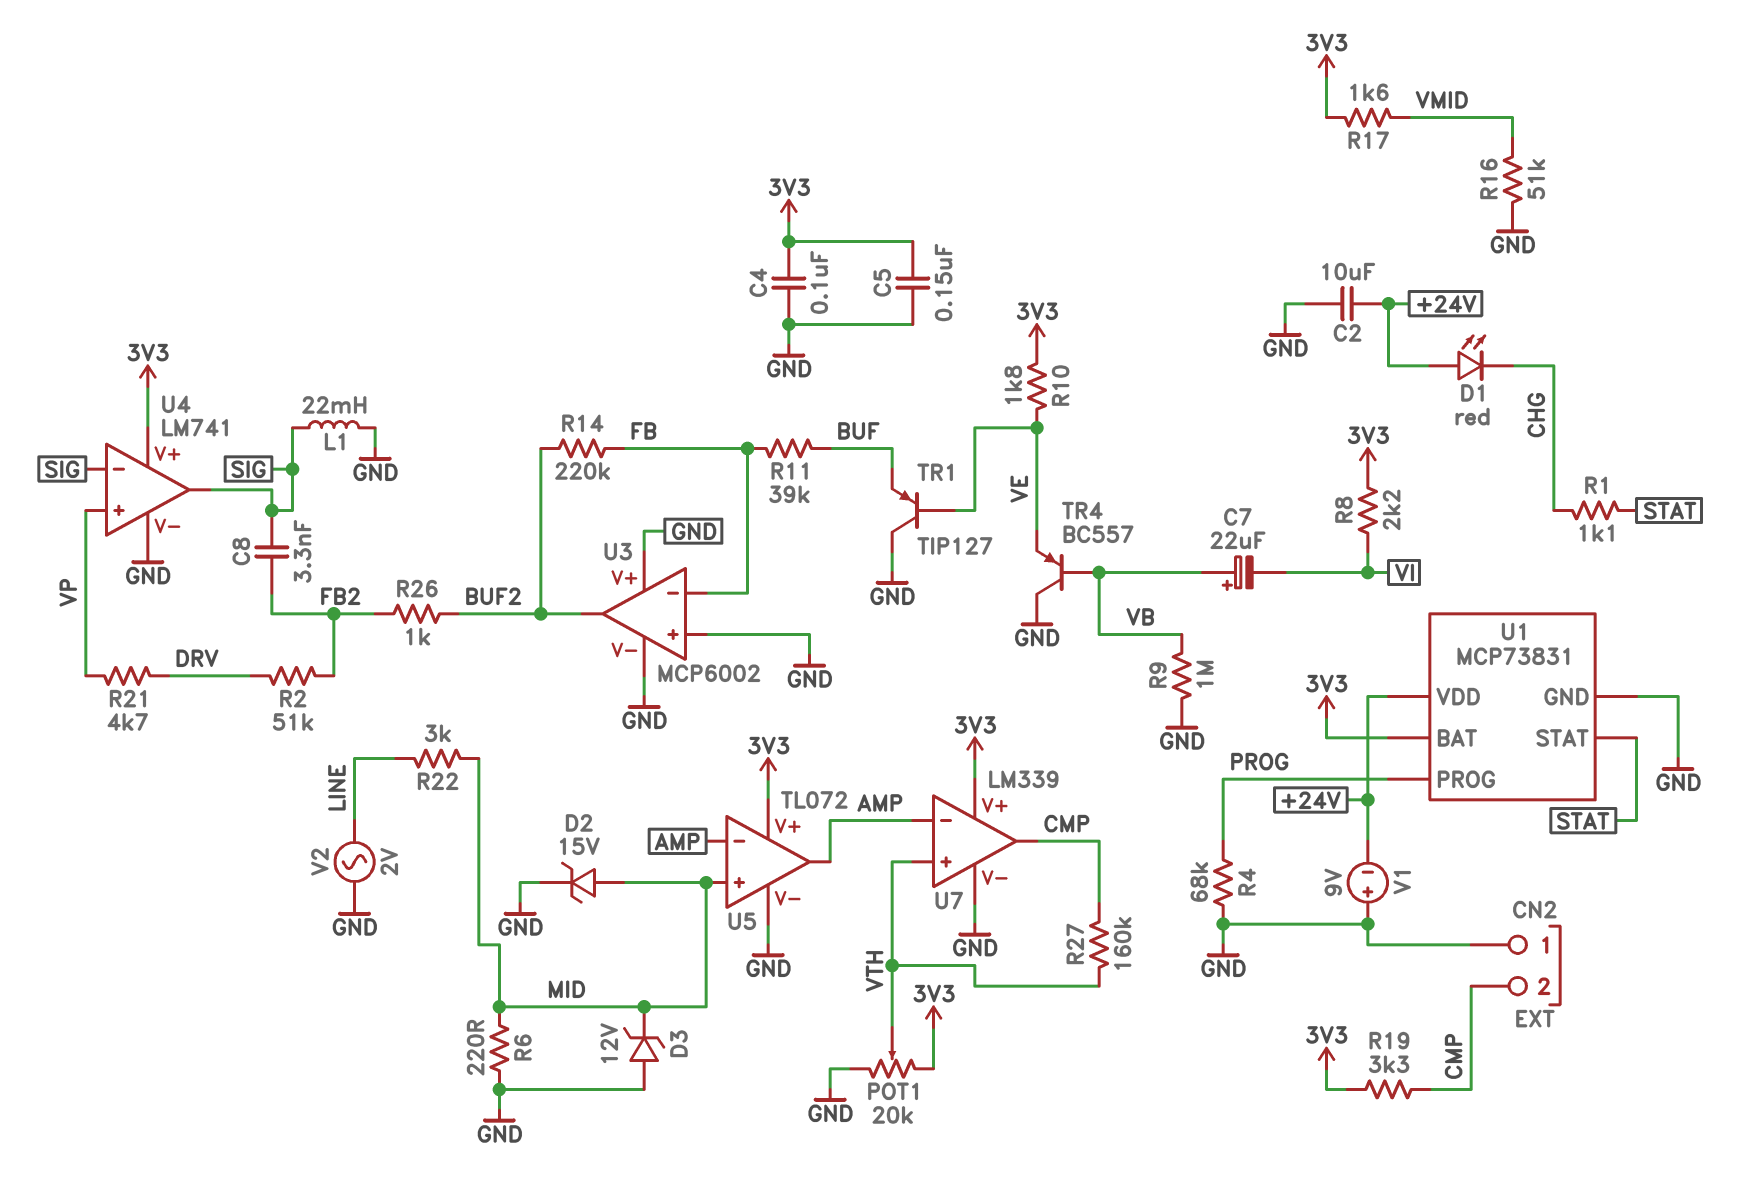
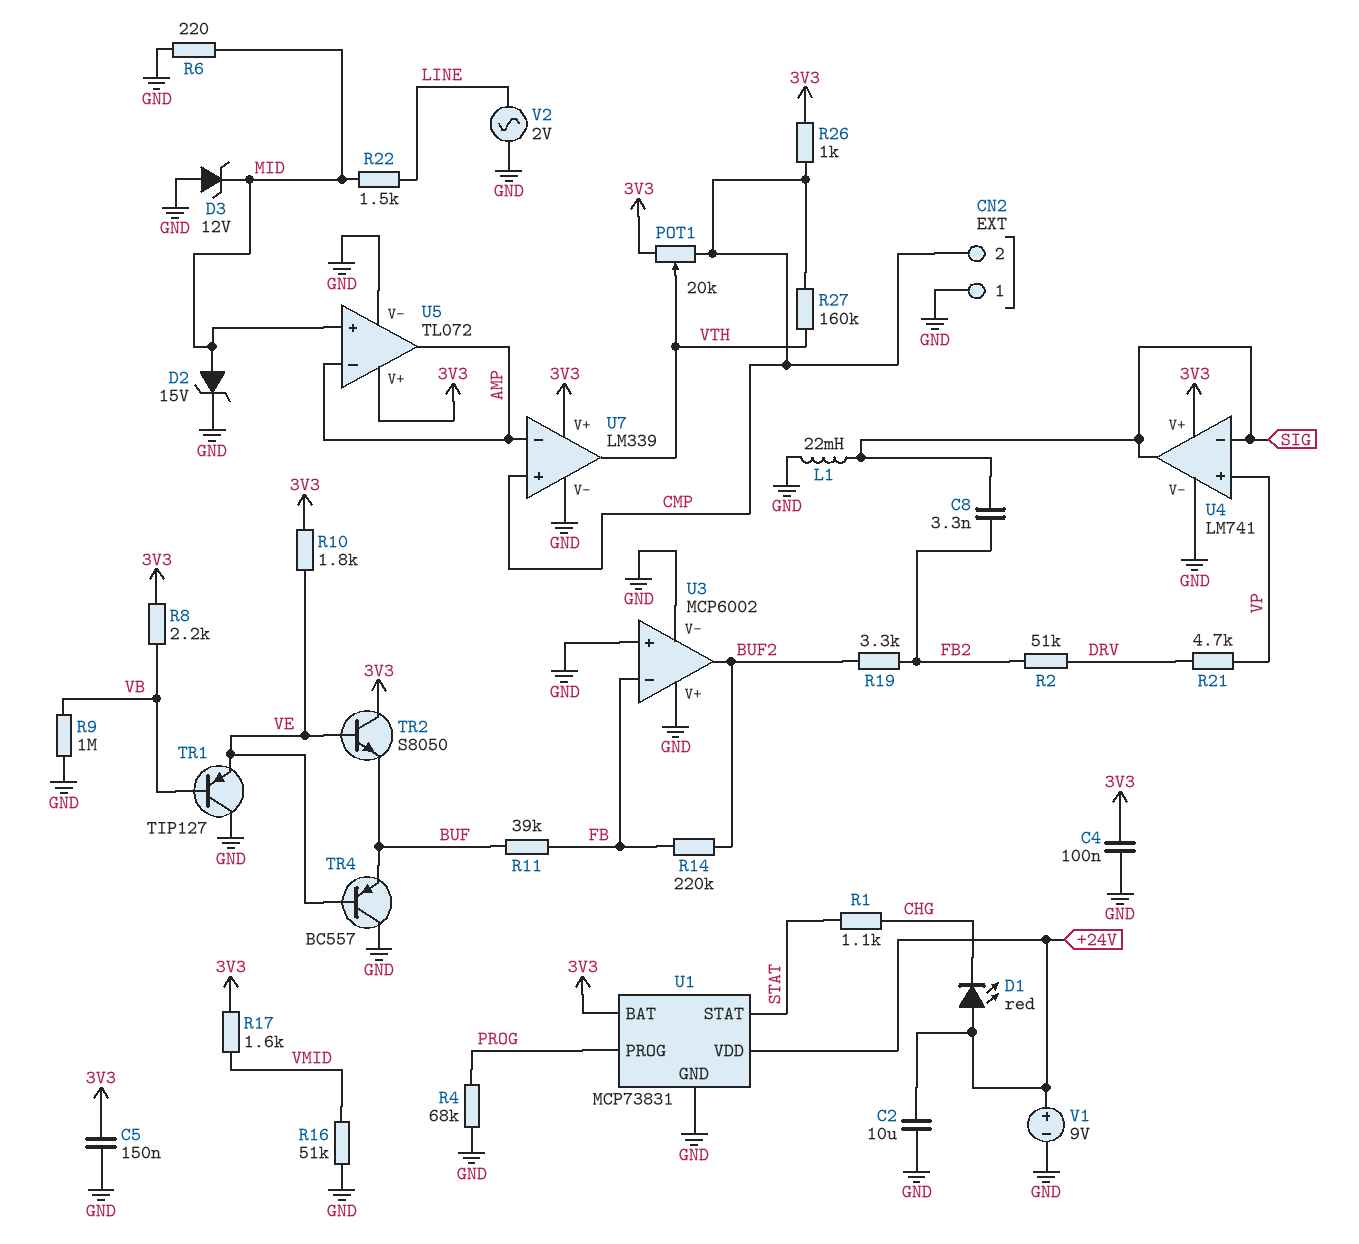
C7: 22uF (plus VB, minus VI) -> none
POT1: 20k (3V3, GND, wiper VTH) -> 20k (3V3, CMP, wiper VTH)
R8: 2.2k (3V3, VI) -> 2.2k (3V3, VB)
R19: 3.3k (3V3, CMP) -> 3.3k (BUF2, FB2)
R22: 3k (LINE, MID) -> 1.5k (LINE, MID)
R26: 1k (BUF2, FB2) -> 1k (3V3, CMP)
TR1: PNP TIP127 (B VE, C GND, E BUF) -> PNP TIP127 (B VB, C GND, E VE)
TR2: none -> NPN S8050 (B VE, C 3V3, E BUF)
TR4: PNP BC557 (B VB, C GND, E VE) -> PNP BC557 (B VE, C GND, E BUF)
U7 pin in+: VTH -> CMP
U7 pin out: CMP -> VTH
V1: 9V (plus GND, minus +24V) -> 9V (plus +24V, minus GND)

